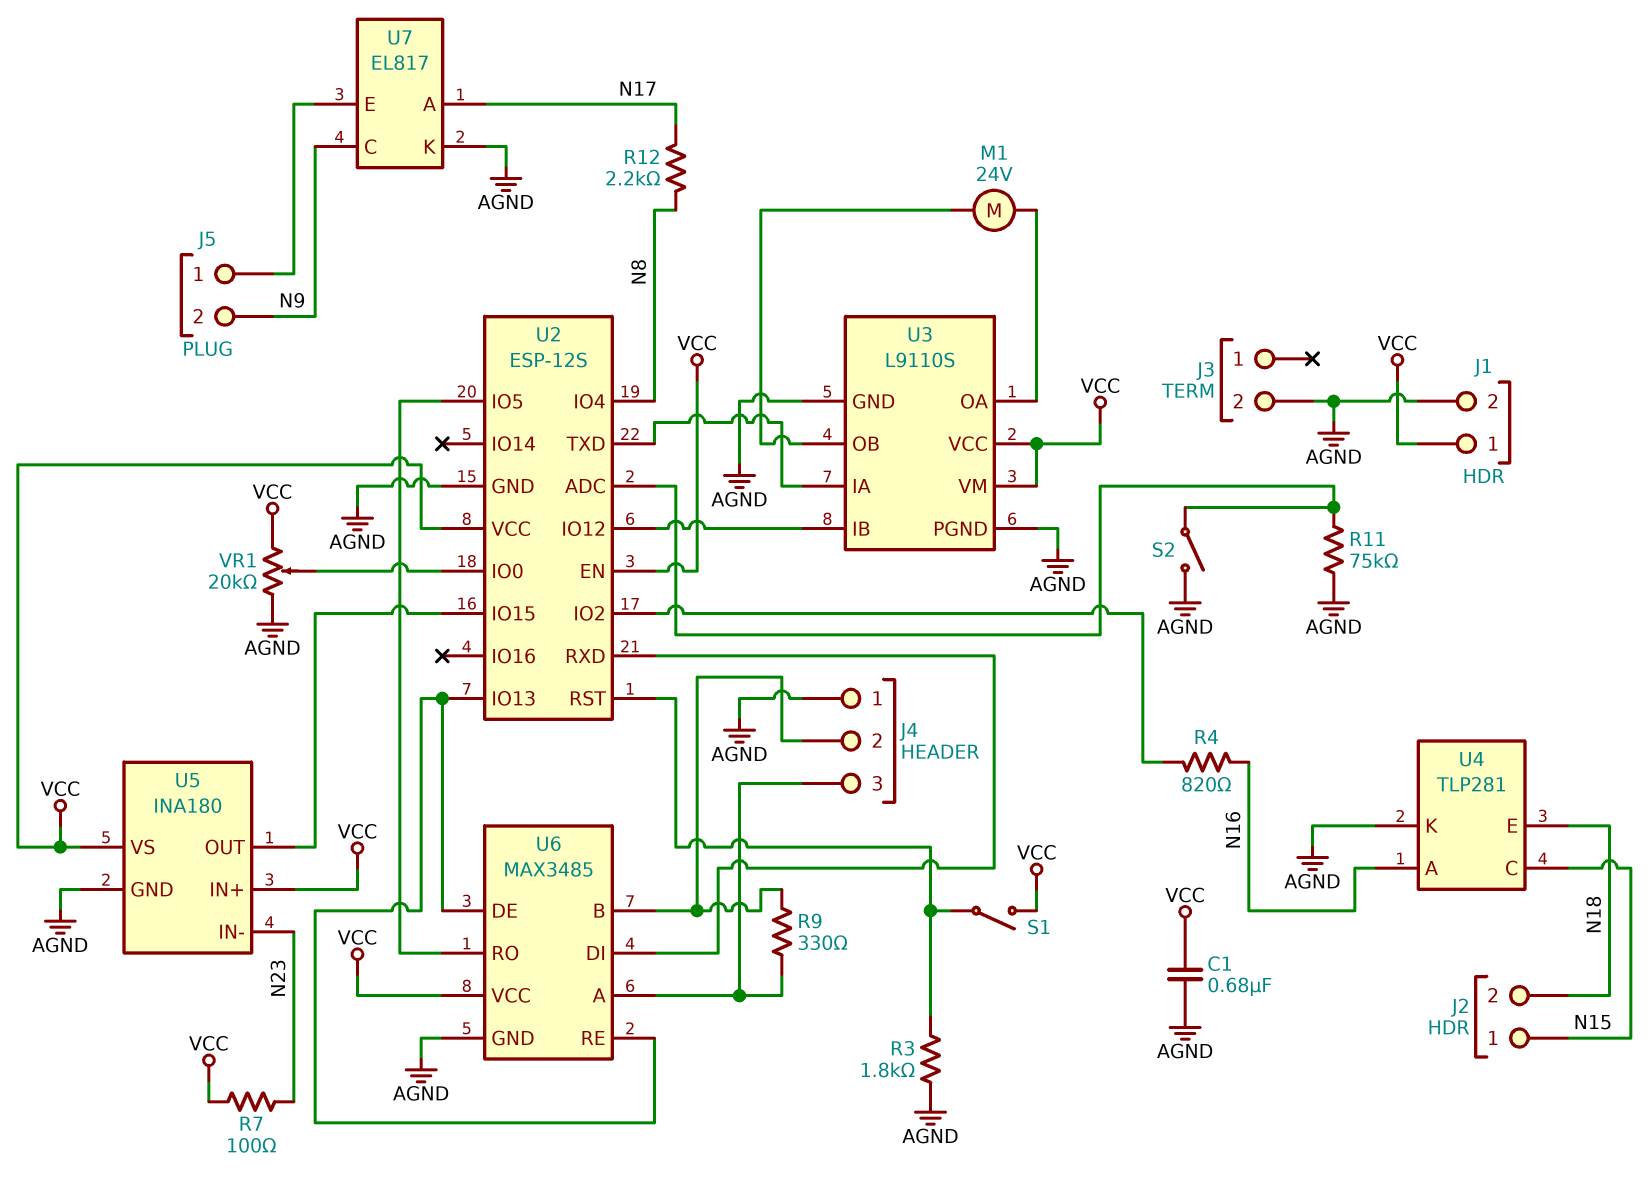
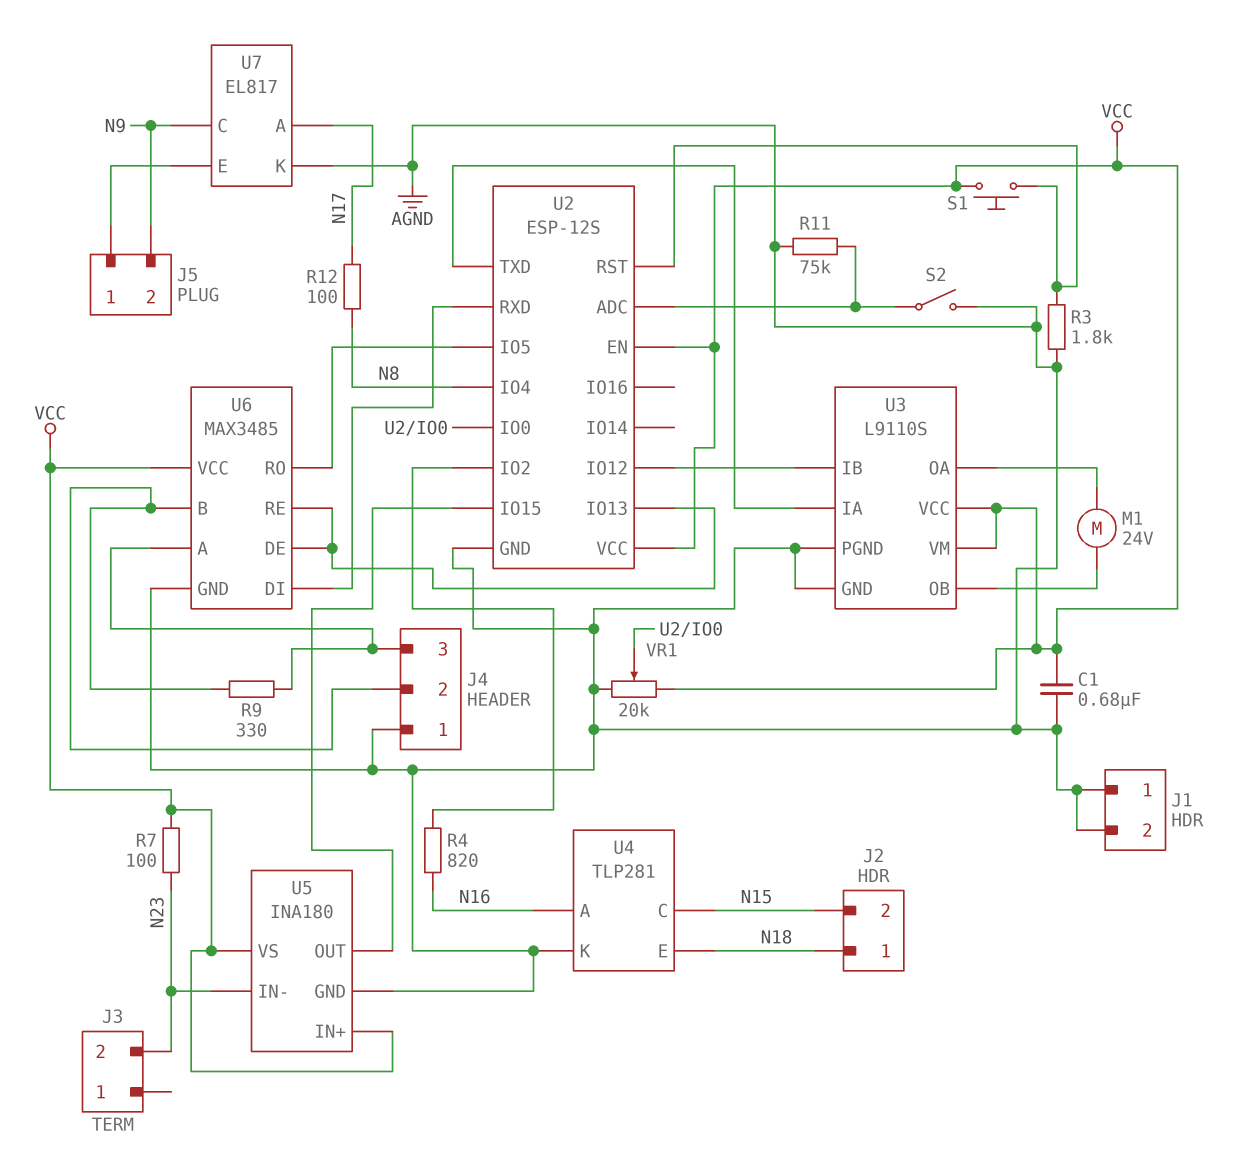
J1 pin 1: VCC -> AGND
J2 pin 1: N15 -> N18
J2 pin 2: N18 -> N15
J3 pin 2: AGND -> N23
R12: 2.2k (N8, N17) -> 100 (N8, N17)
S1: switch (U2/RST, VCC) -> button (U2/RST, VCC)

